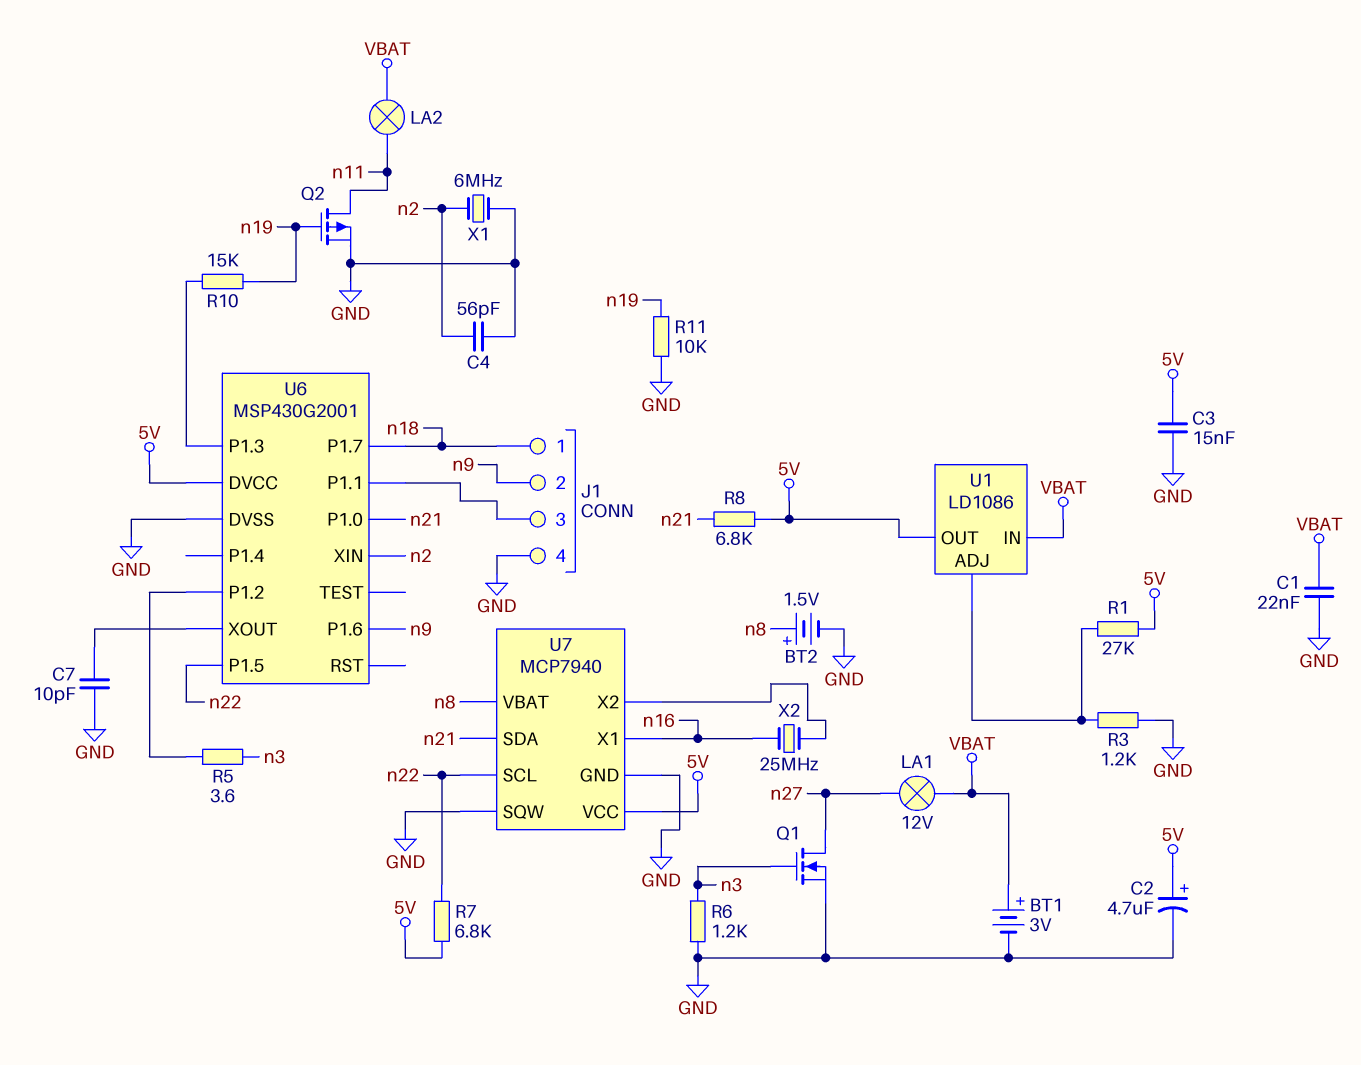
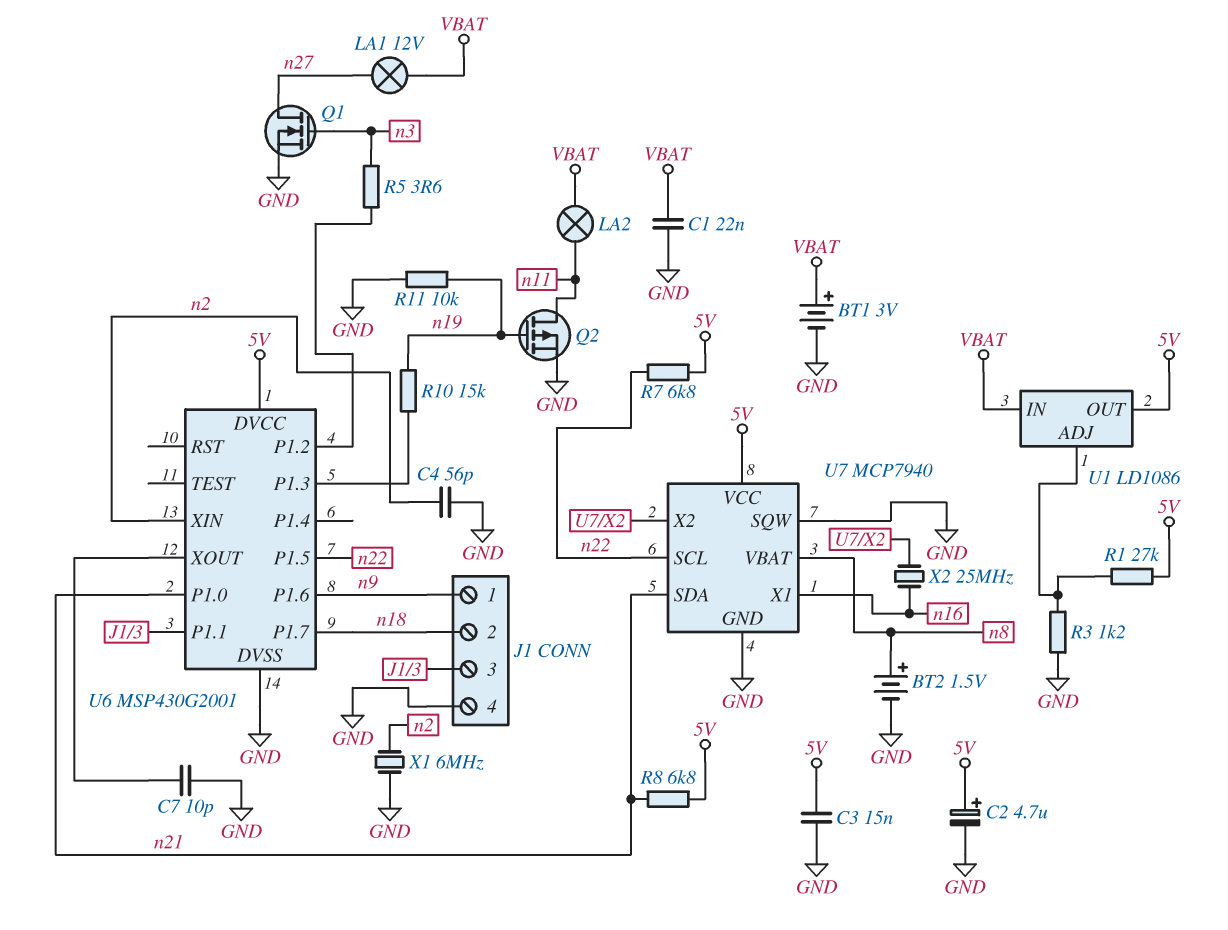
J1 pin 1: n18 -> n9
J1 pin 2: n9 -> n18
R6: 1.2k (GND, n3) -> none

